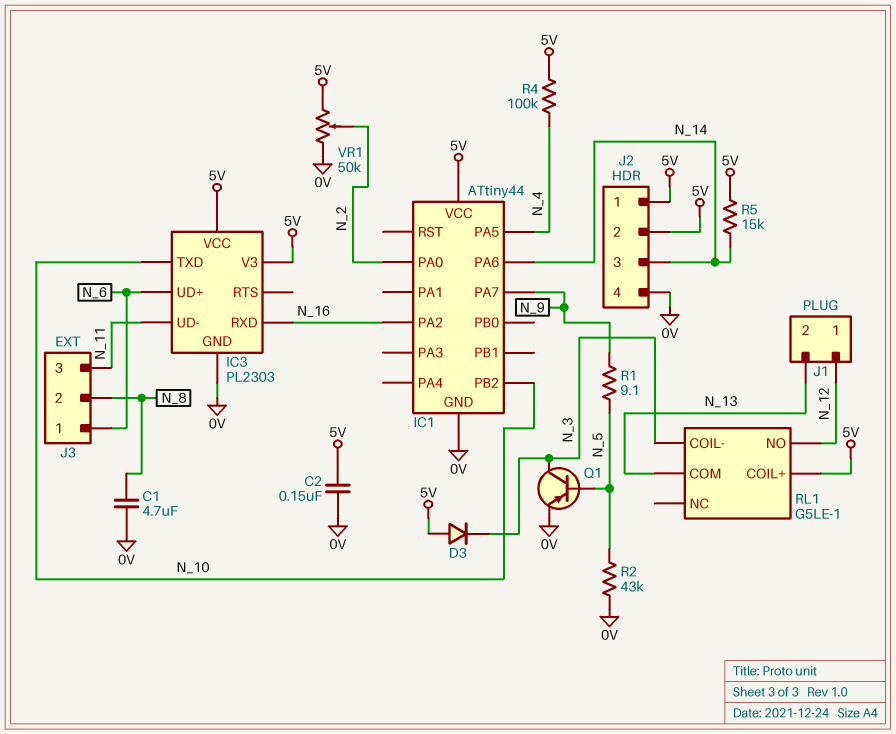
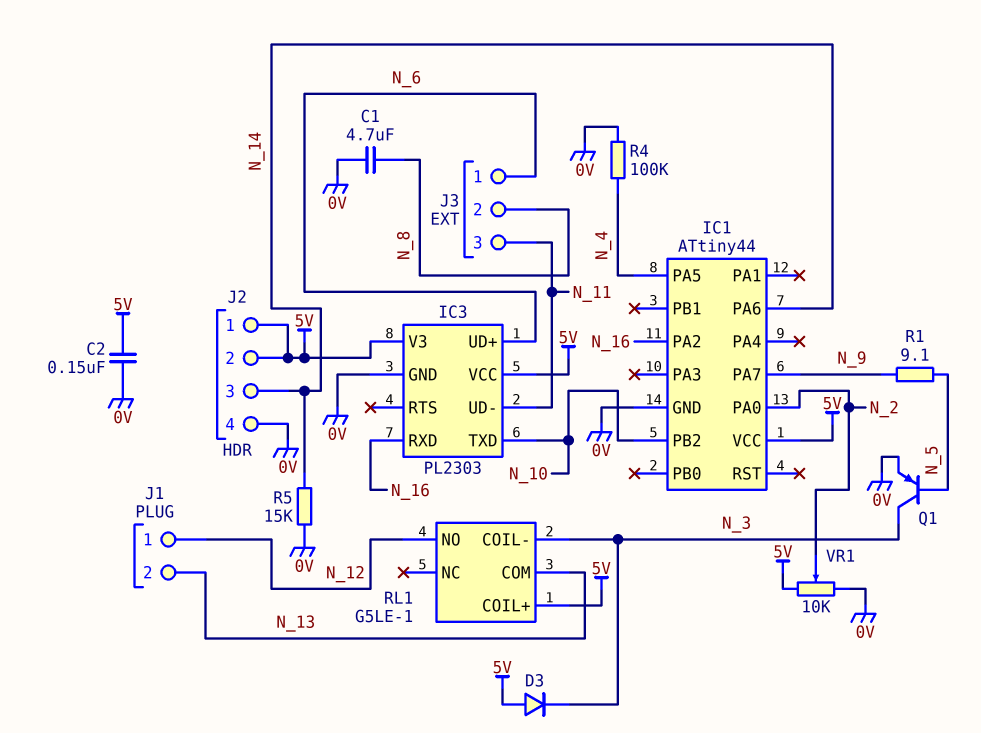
R2: 43k (0V, N_5) -> none
R4: 100k (5V, N_4) -> 100k (0V, N_4)
R5: 15k (5V, N_14) -> 15k (0V, N_14)
VR1: 50k (0V, 5V, wiper N_2) -> 10k (0V, 5V, wiper N_2)

